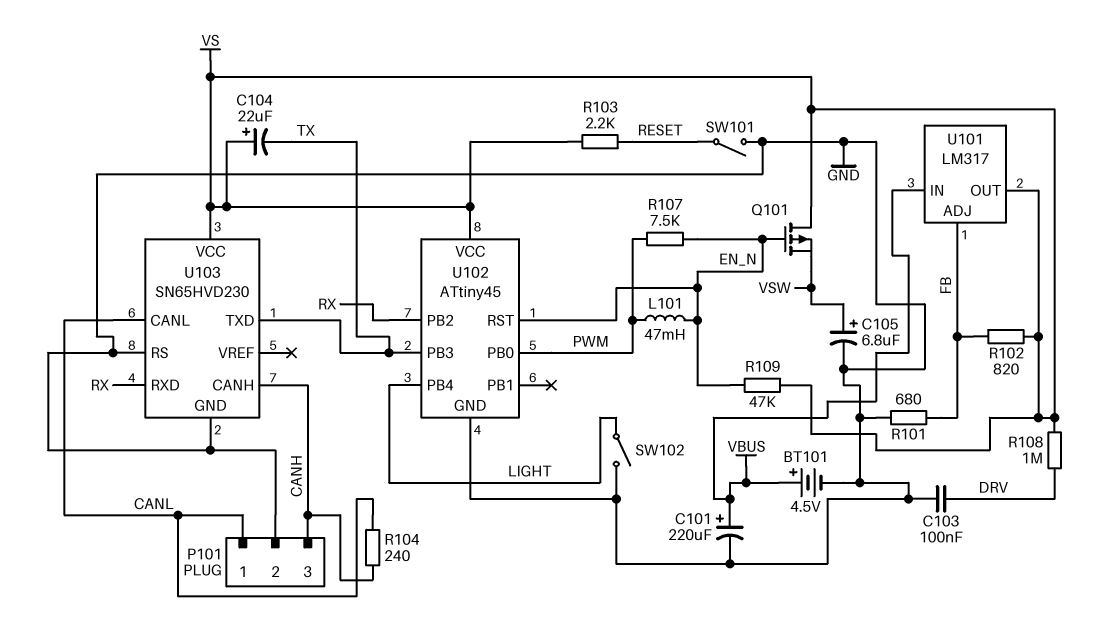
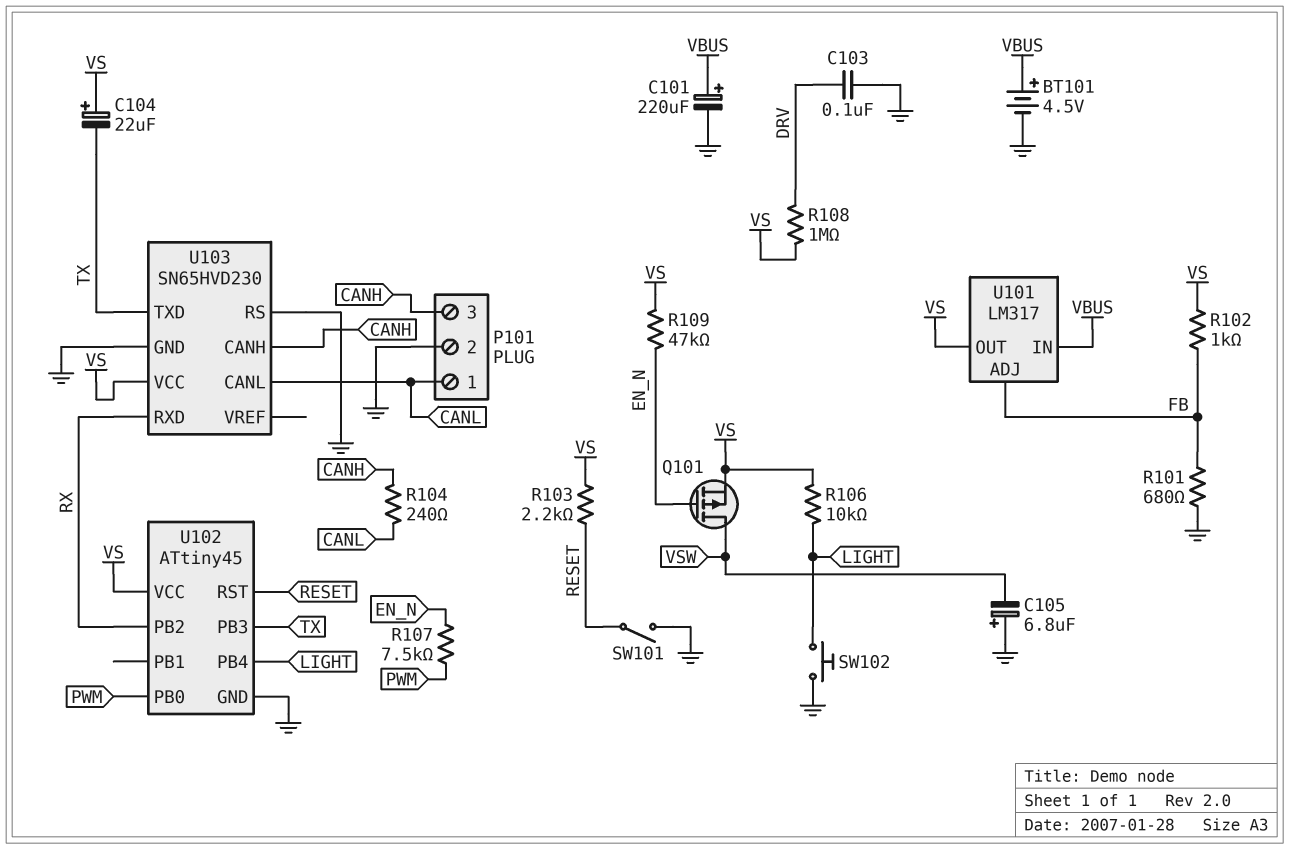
C105: 6.8uF (plus VSW, minus GND) -> 6.8uF (plus GND, minus VSW)
L101: 47mH (EN_N, PWM) -> none
Q101: PMOS (G EN_N, D VS, S VSW) -> PMOS (G EN_N, D VSW, S VS)
R102: 820 (FB, VS) -> 1k (FB, VS)
R106: none -> 10k (LIGHT, VS)
SW102: switch (GND, LIGHT) -> button (GND, LIGHT)
U102 pin RST: EN_N -> RESET

